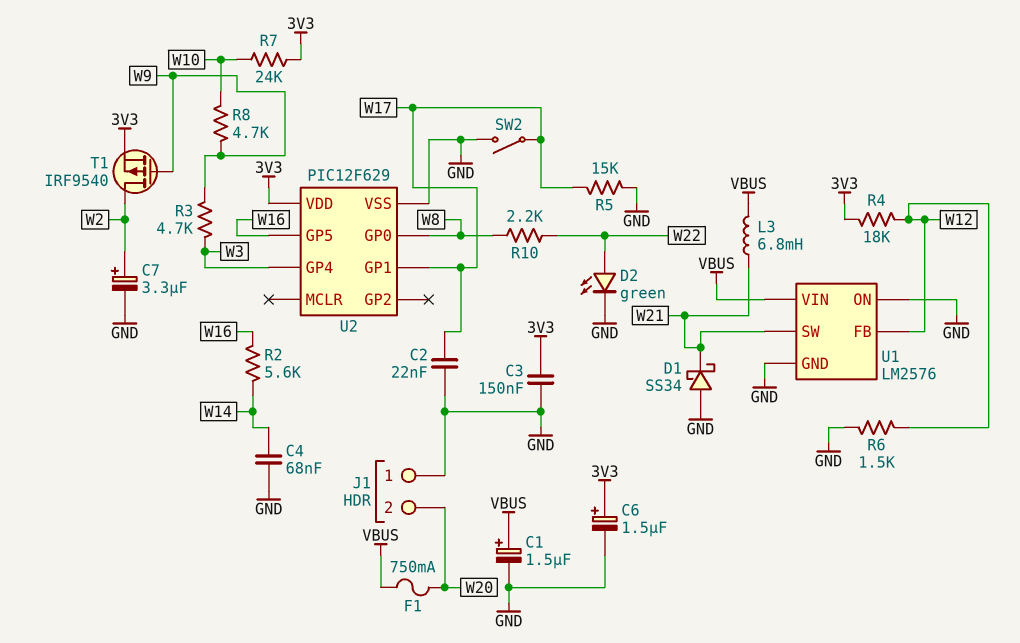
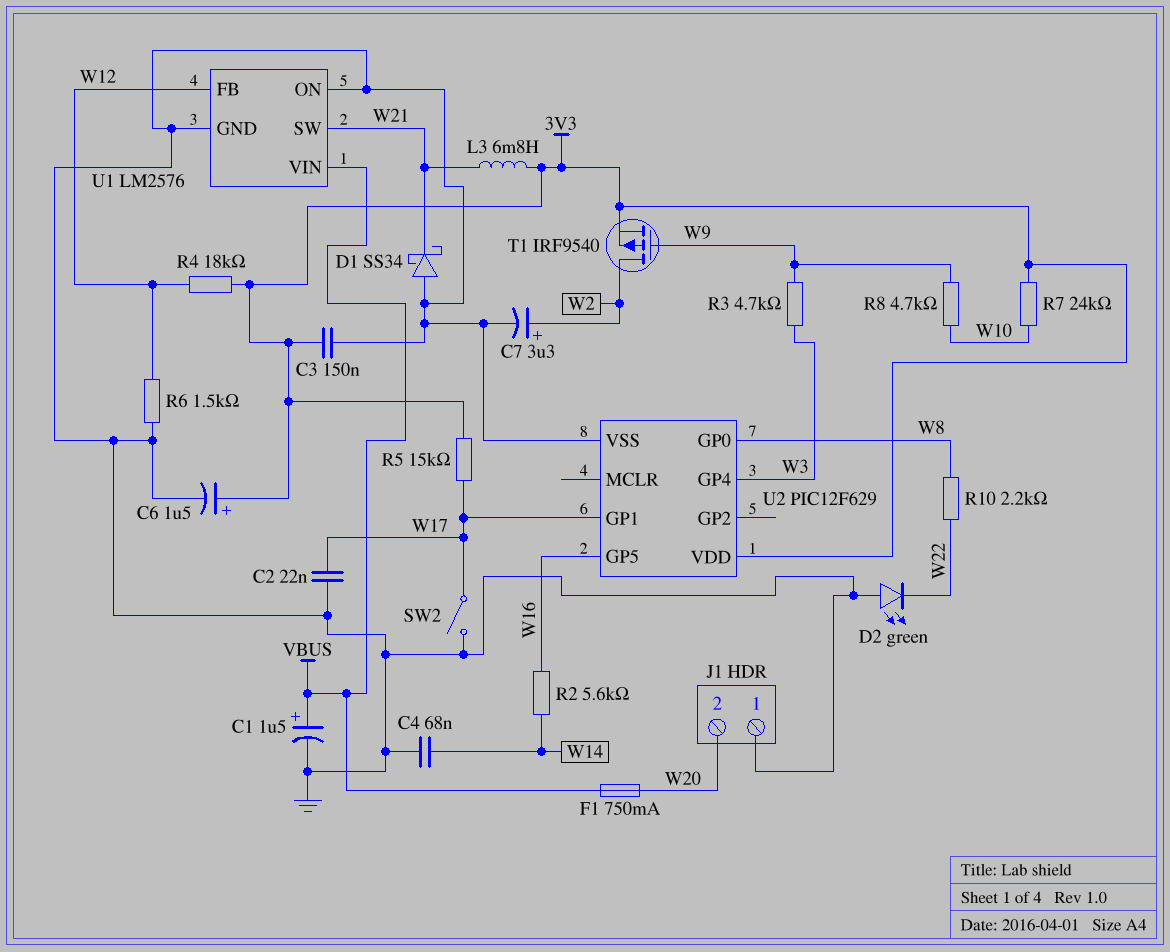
D2: LED green (A W22, K GND) -> LED green (A GND, K W22)
L3: 6.8mH (VBUS, W21) -> 6.8mH (3V3, W21)
R5: 15k (GND, W17) -> 15k (3V3, W17)

